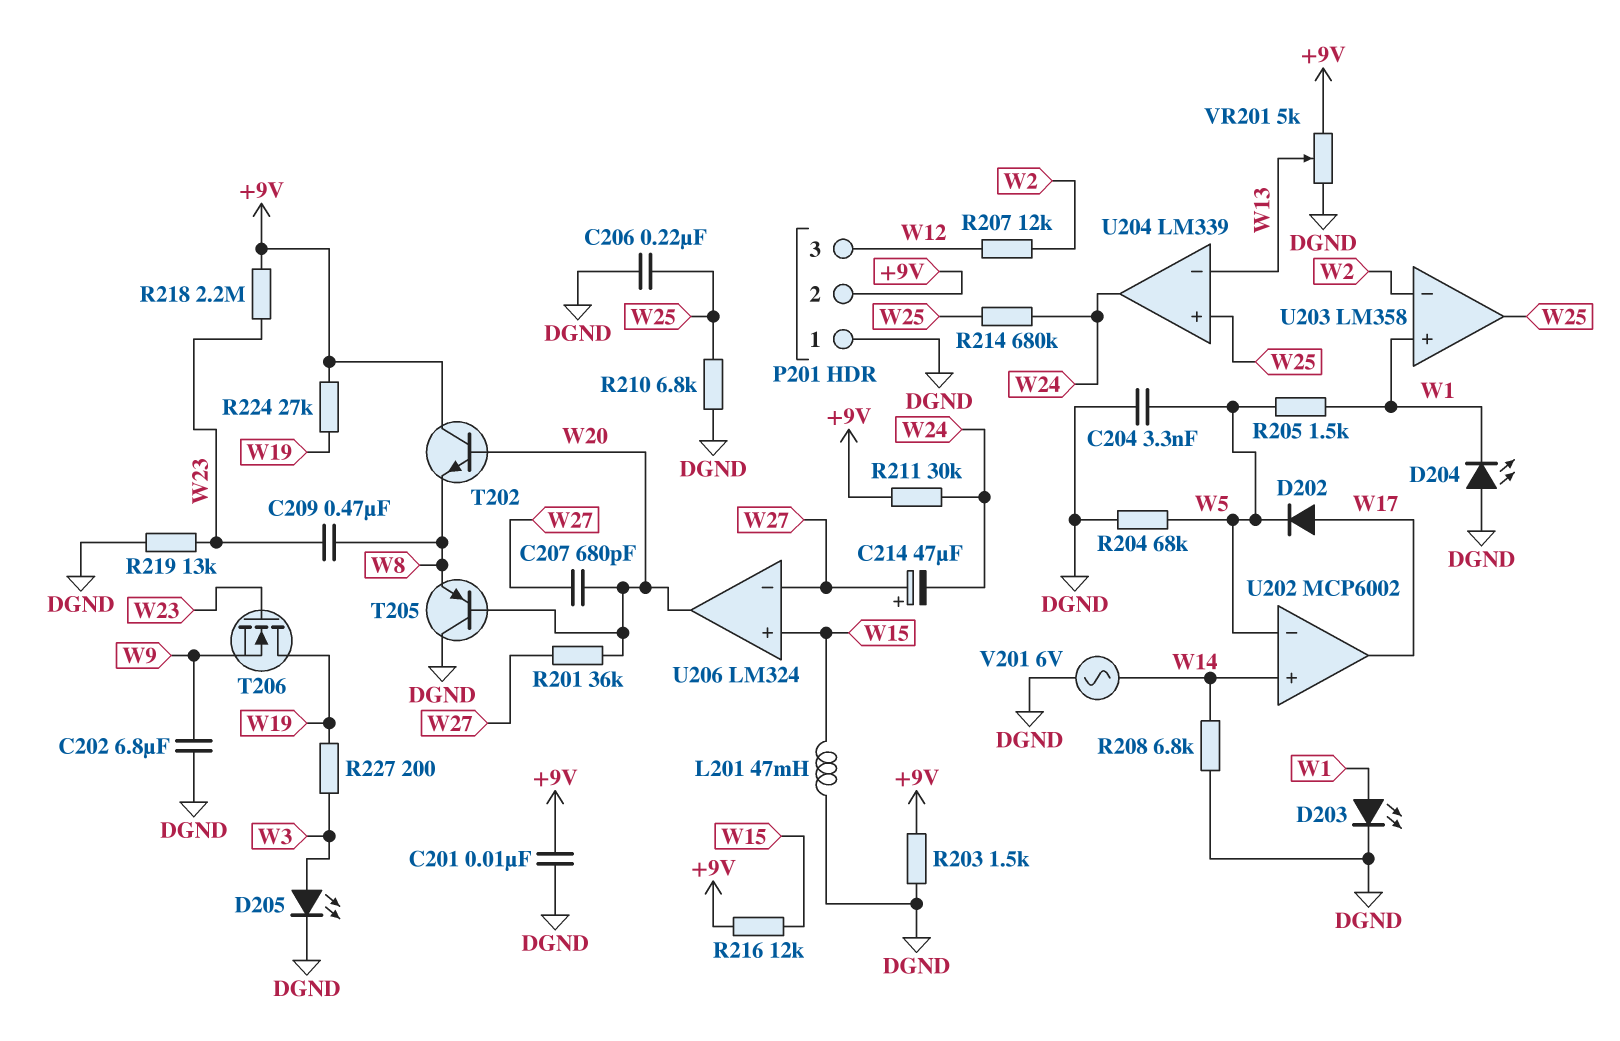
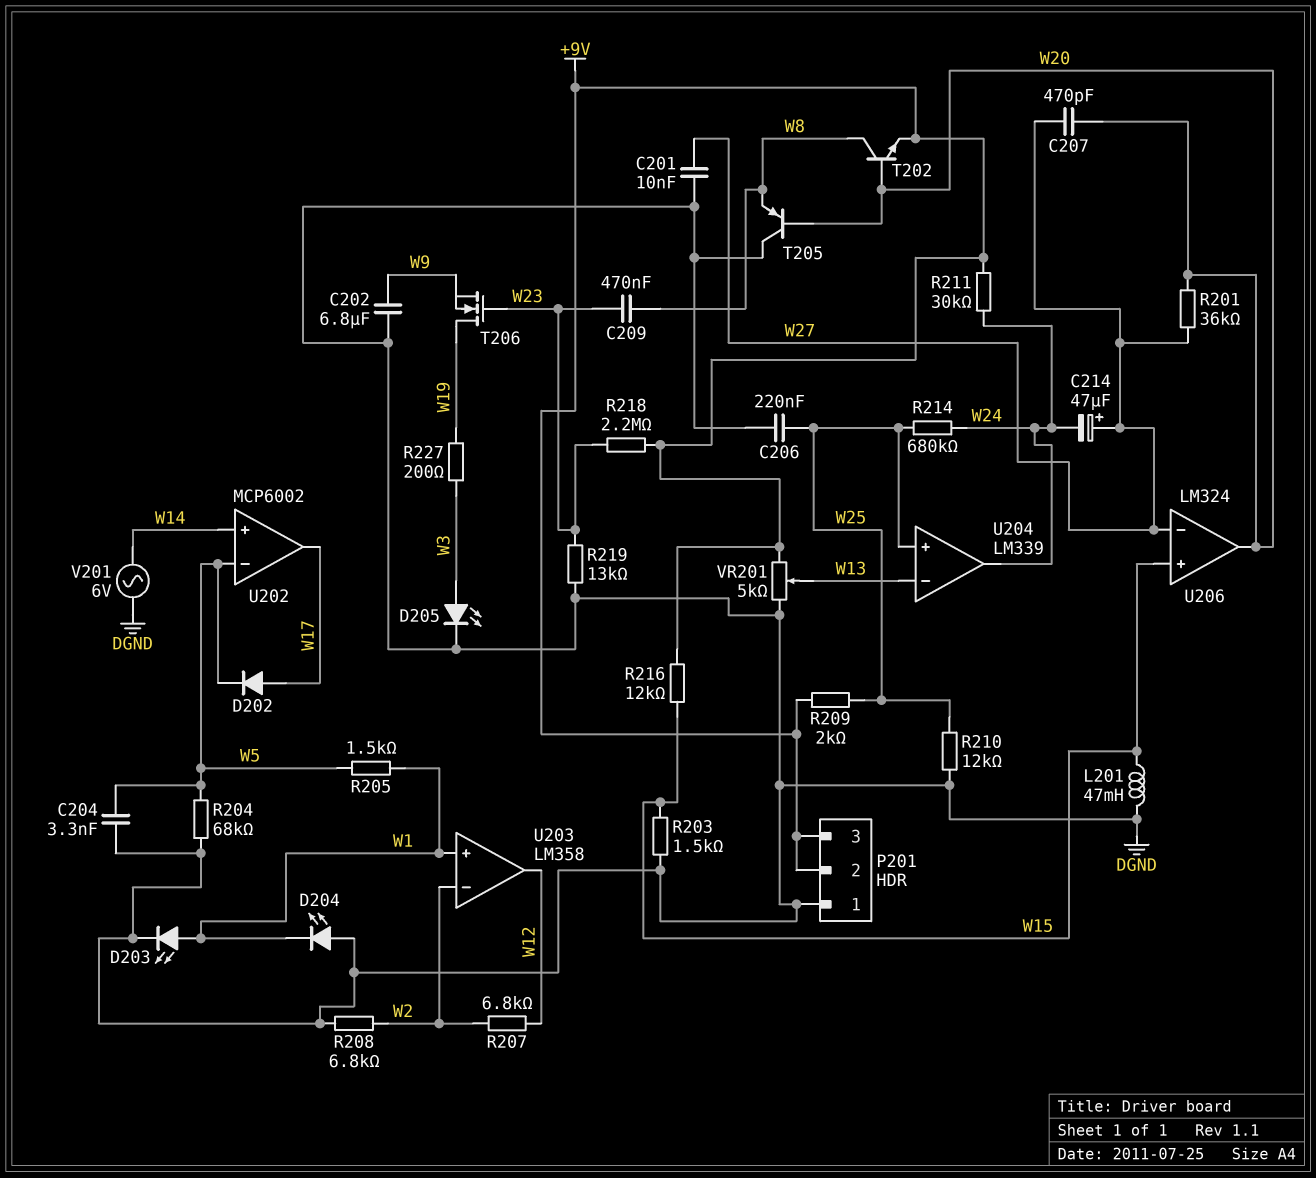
C201: 10nF (+9V, DGND) -> 10nF (DGND, W27)
C207: 680pF (W20, W27) -> 470pF (W20, W27)
P201 pin 3: W12 -> +9V
R203: 1.5k (+9V, DGND) -> 1.5k (DGND, W15)
R207: 12k (W2, W12) -> 6.8k (W2, W12)
R208: 6.8k (DGND, W14) -> 6.8k (DGND, W2)
R209: none -> 2k (+9V, W25)
R210: 6.8k (DGND, W25) -> 12k (DGND, W25)
R224: 27k (+9V, W19) -> none
T202: NPN (B W20, C +9V, E W8) -> NPN (B W20, C W8, E +9V)
U203 pin out: W25 -> W12

